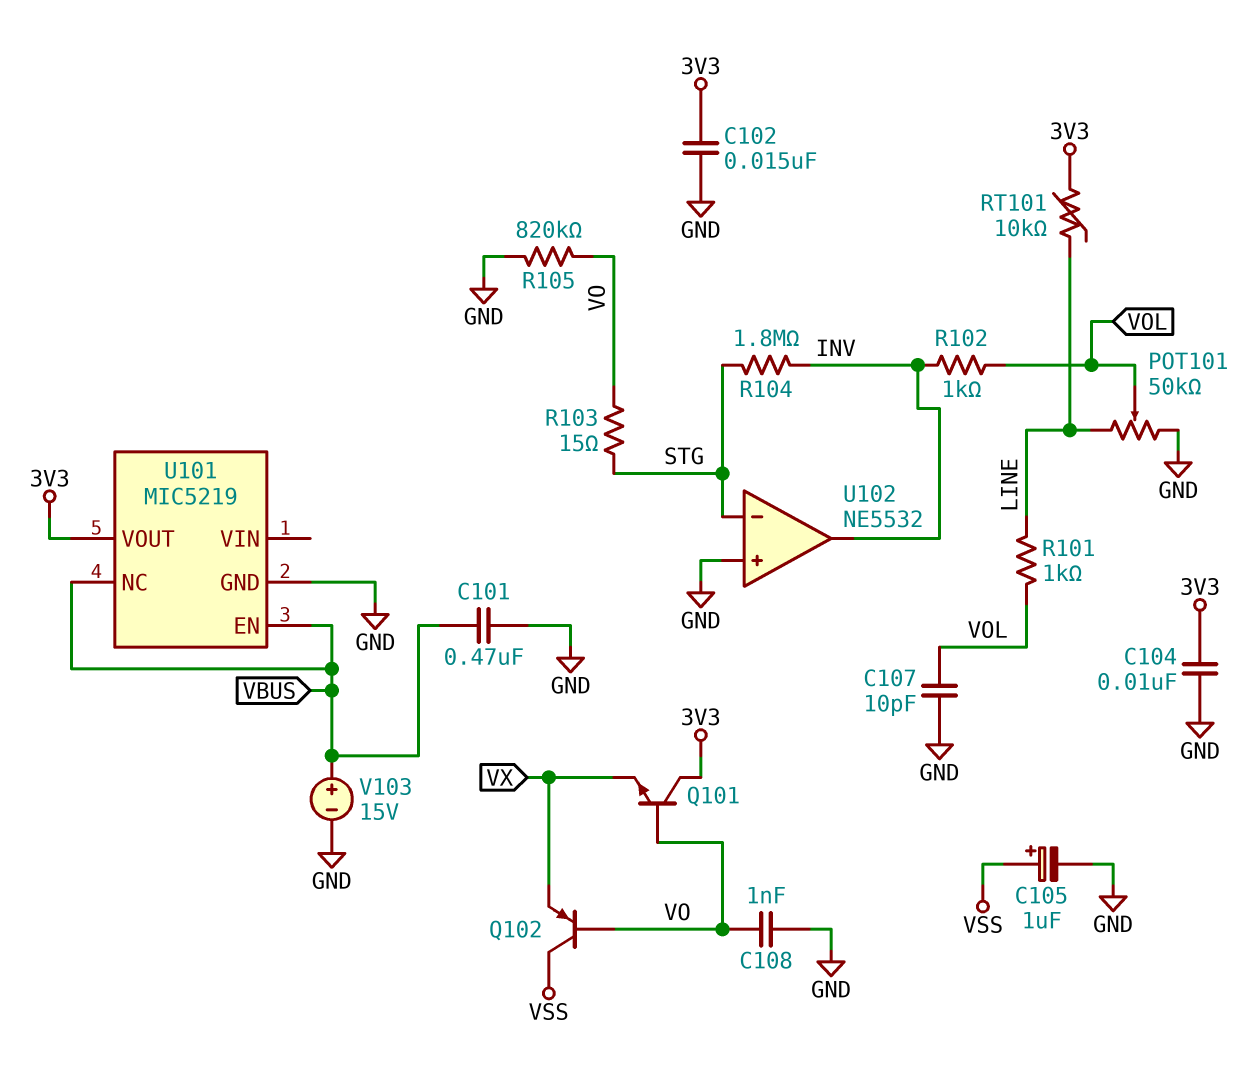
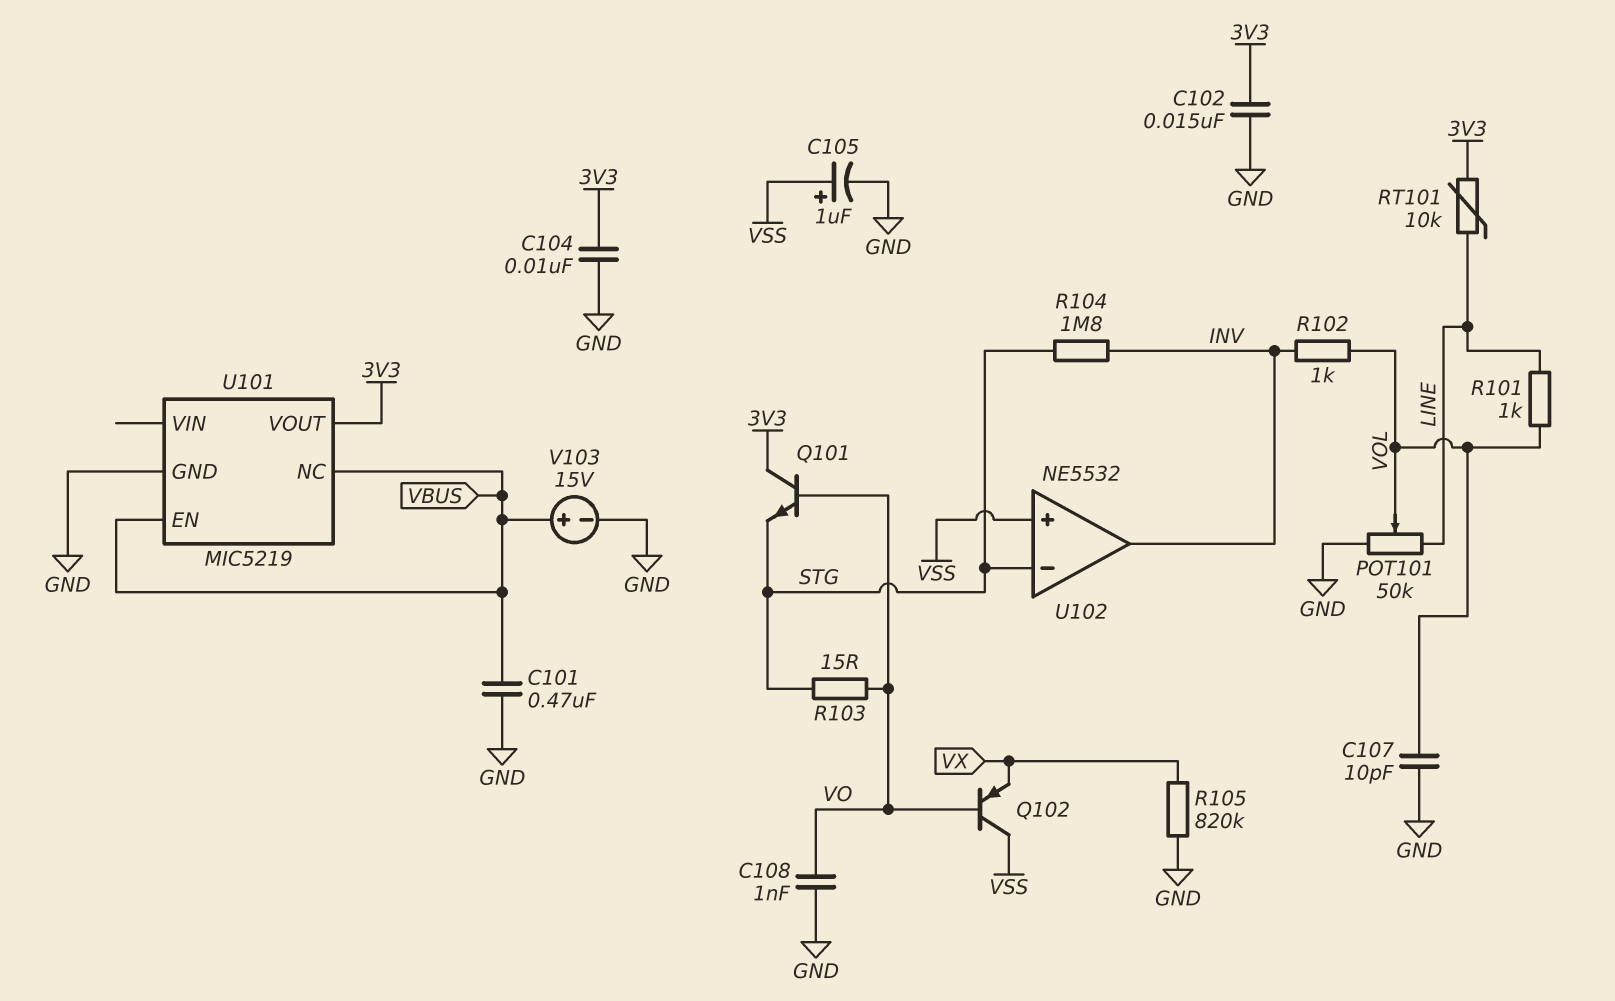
Q101: NPN (B VO, C 3V3, E VX) -> NPN (B VO, C 3V3, E STG)
R105: 820k (GND, VO) -> 820k (GND, VX)
U102 pin in+: GND -> VSS

